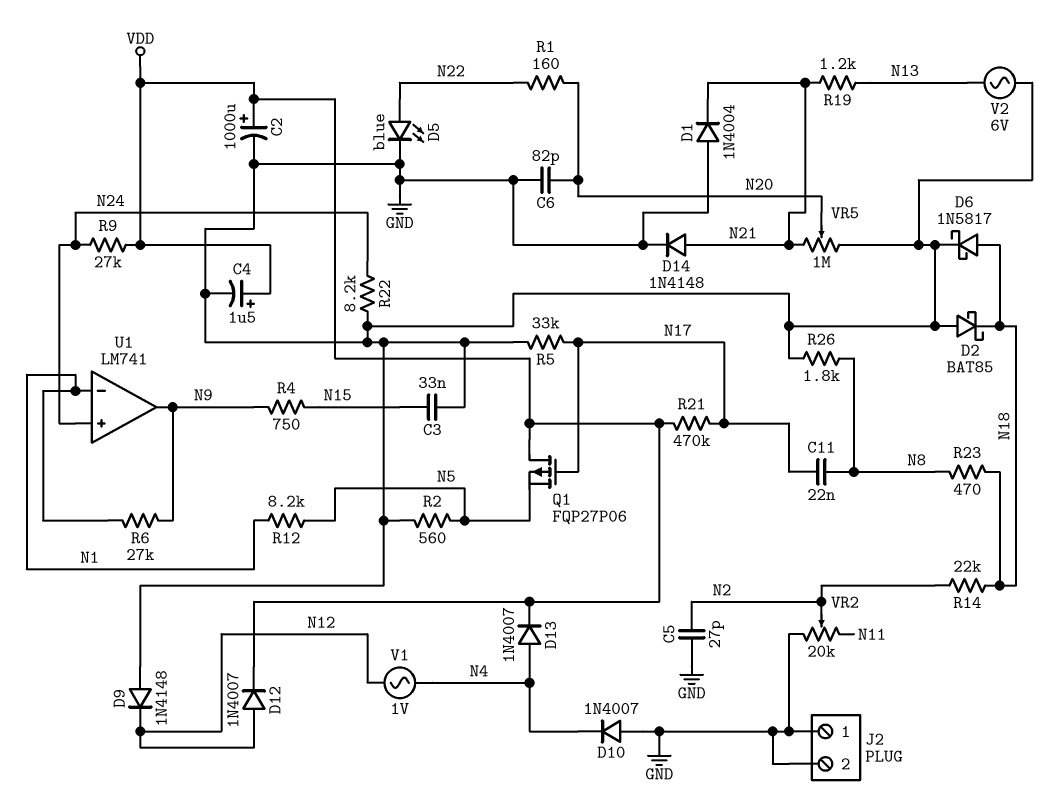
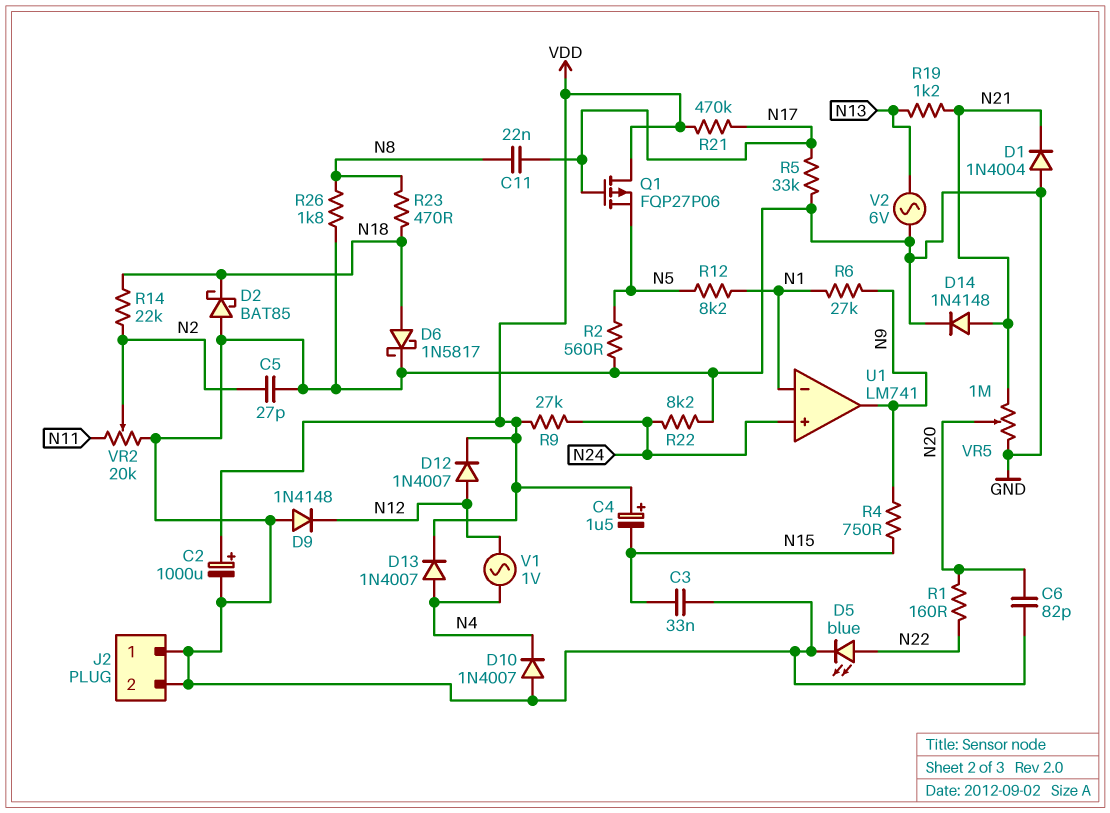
C4: 1.5uF (plus VDD, minus GND) -> 1.5uF (plus VDD, minus N15)

